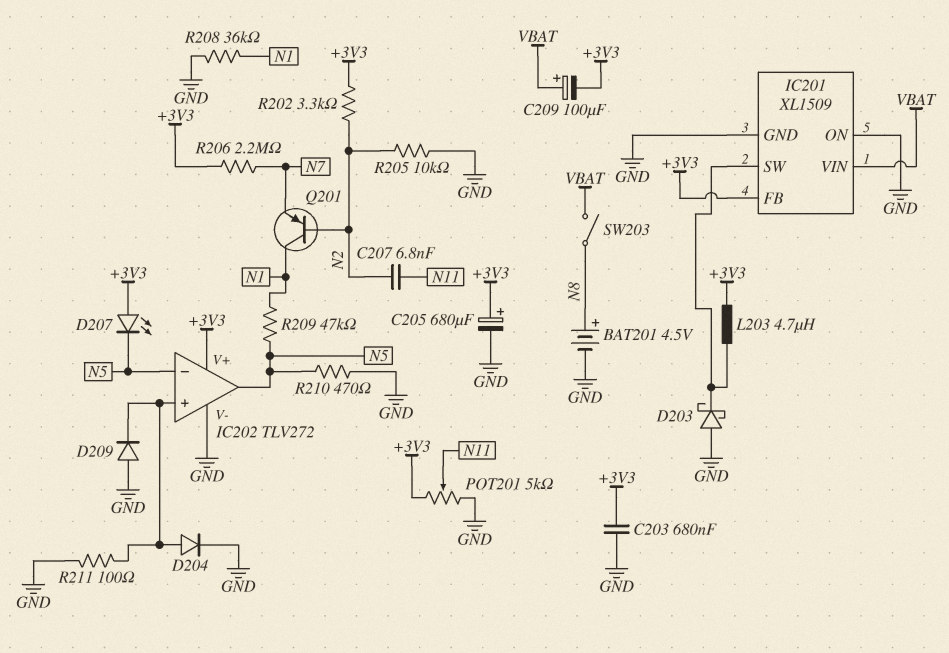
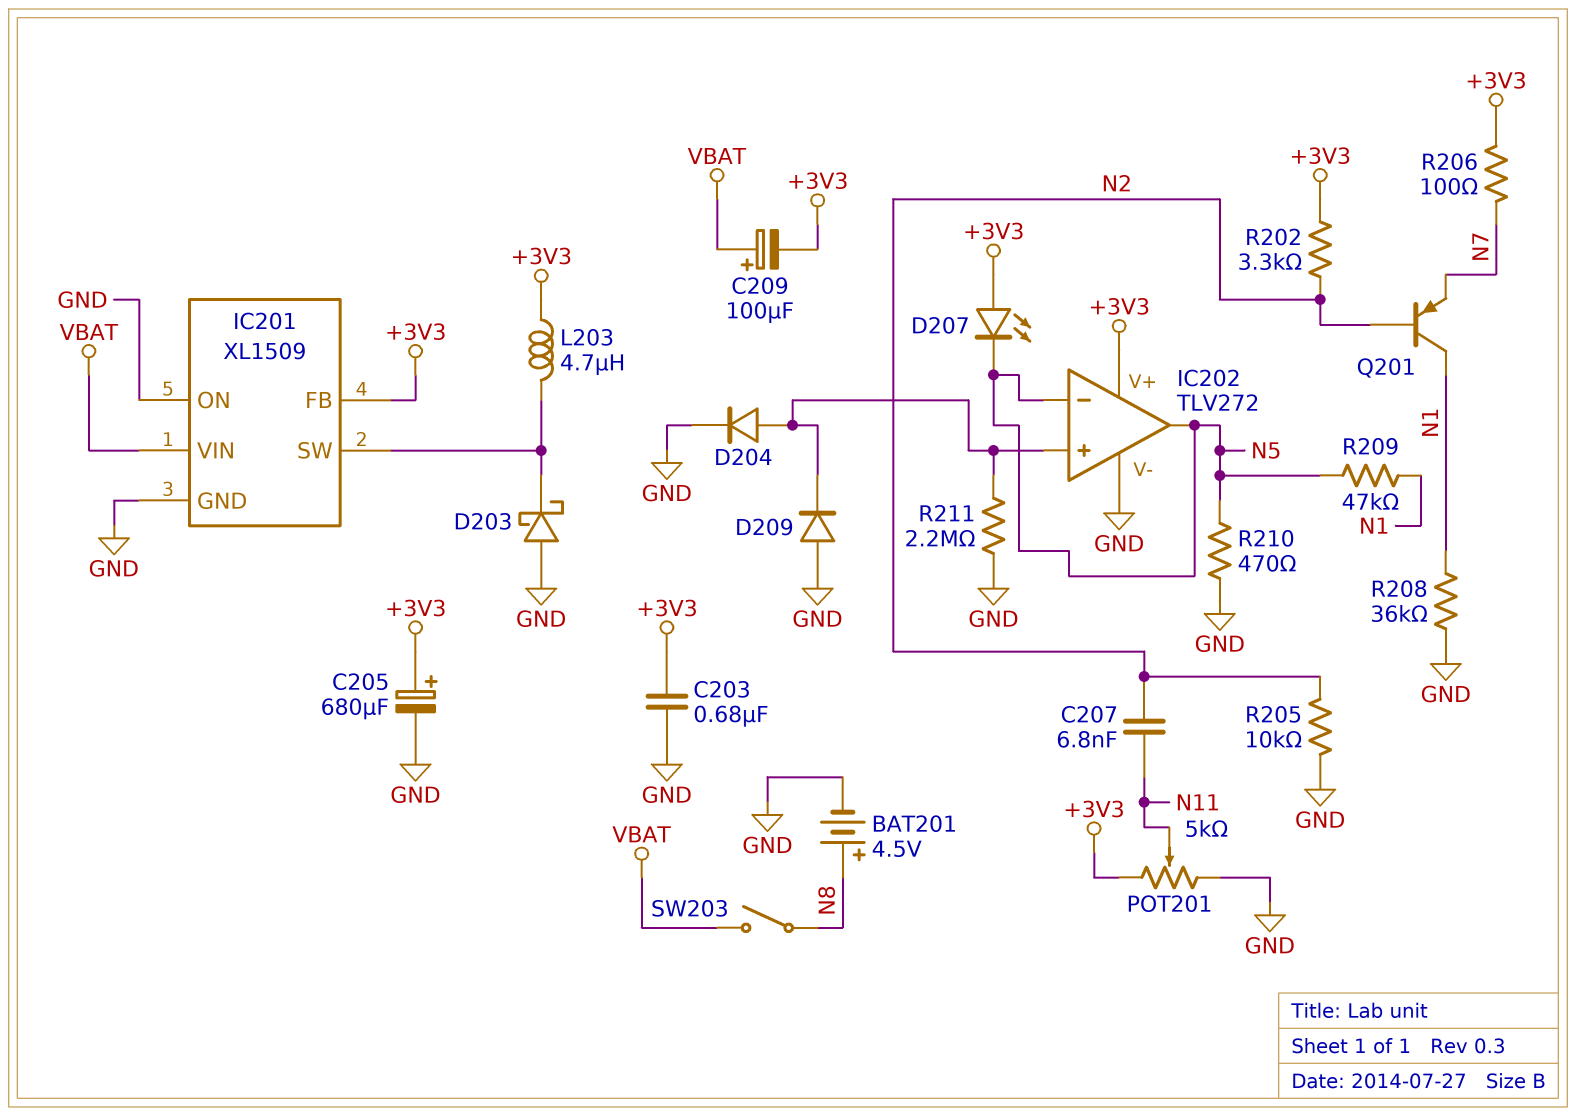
R206: 2.2M (+3V3, N7) -> 100 (+3V3, N7)
R211: 100 (GND, IC202/in+) -> 2.2M (GND, IC202/in+)

